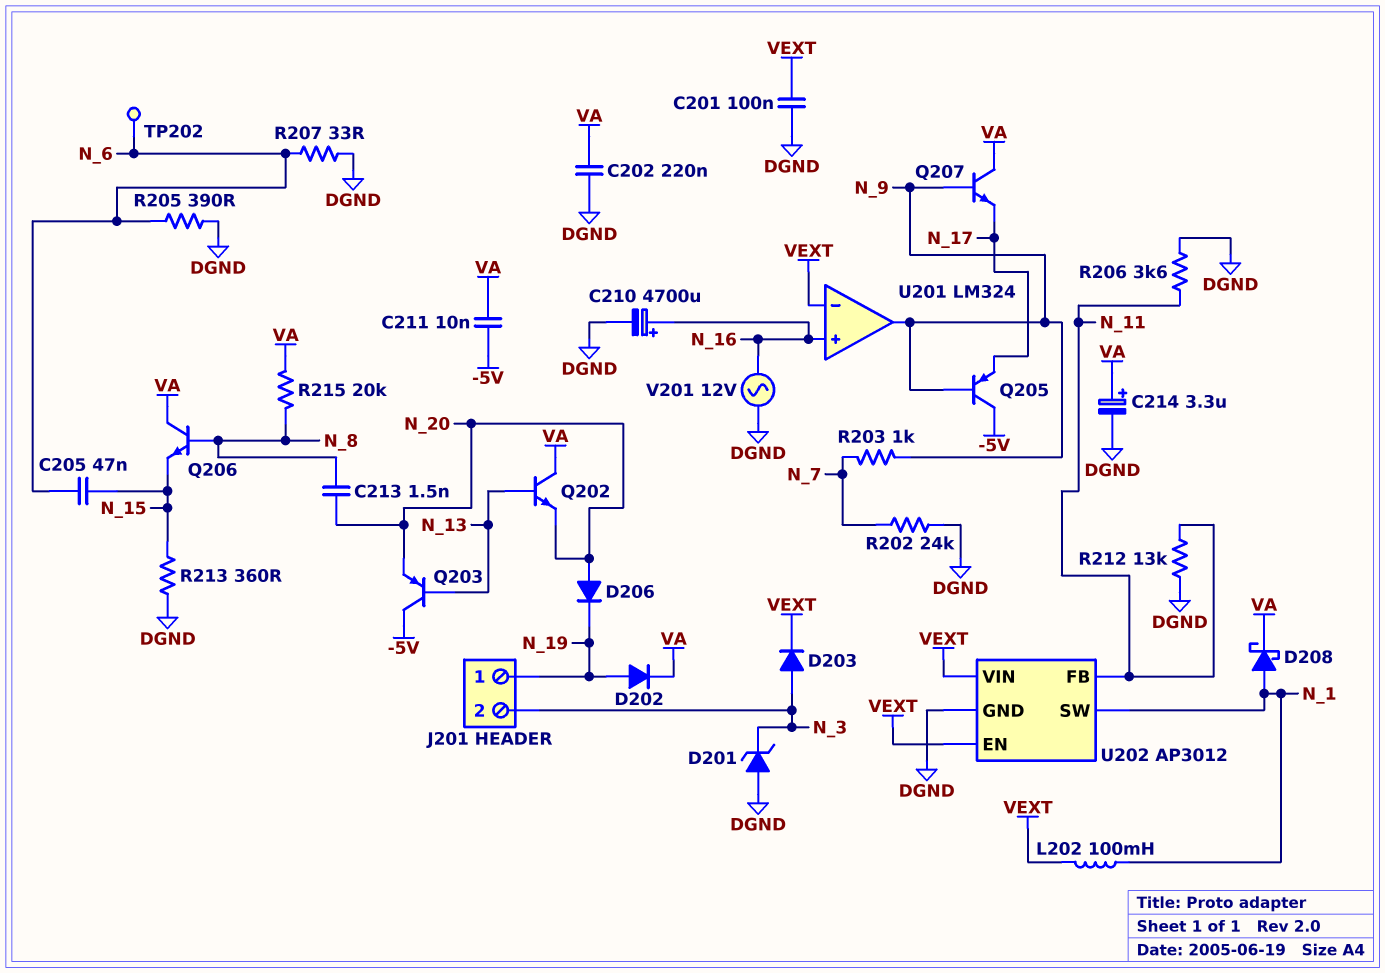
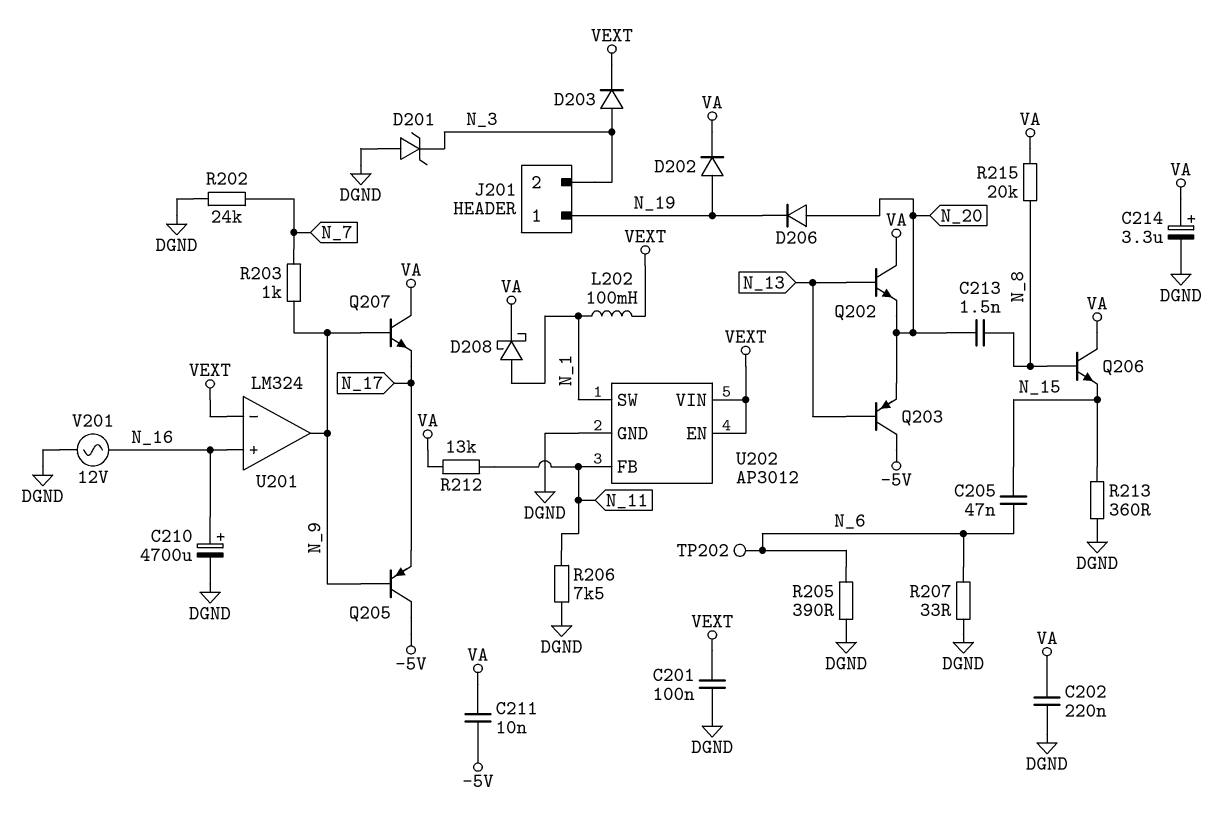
R206: 3.6k (DGND, N_11) -> 7.5k (DGND, N_11)
R212: 13k (DGND, N_11) -> 13k (N_11, VA)

